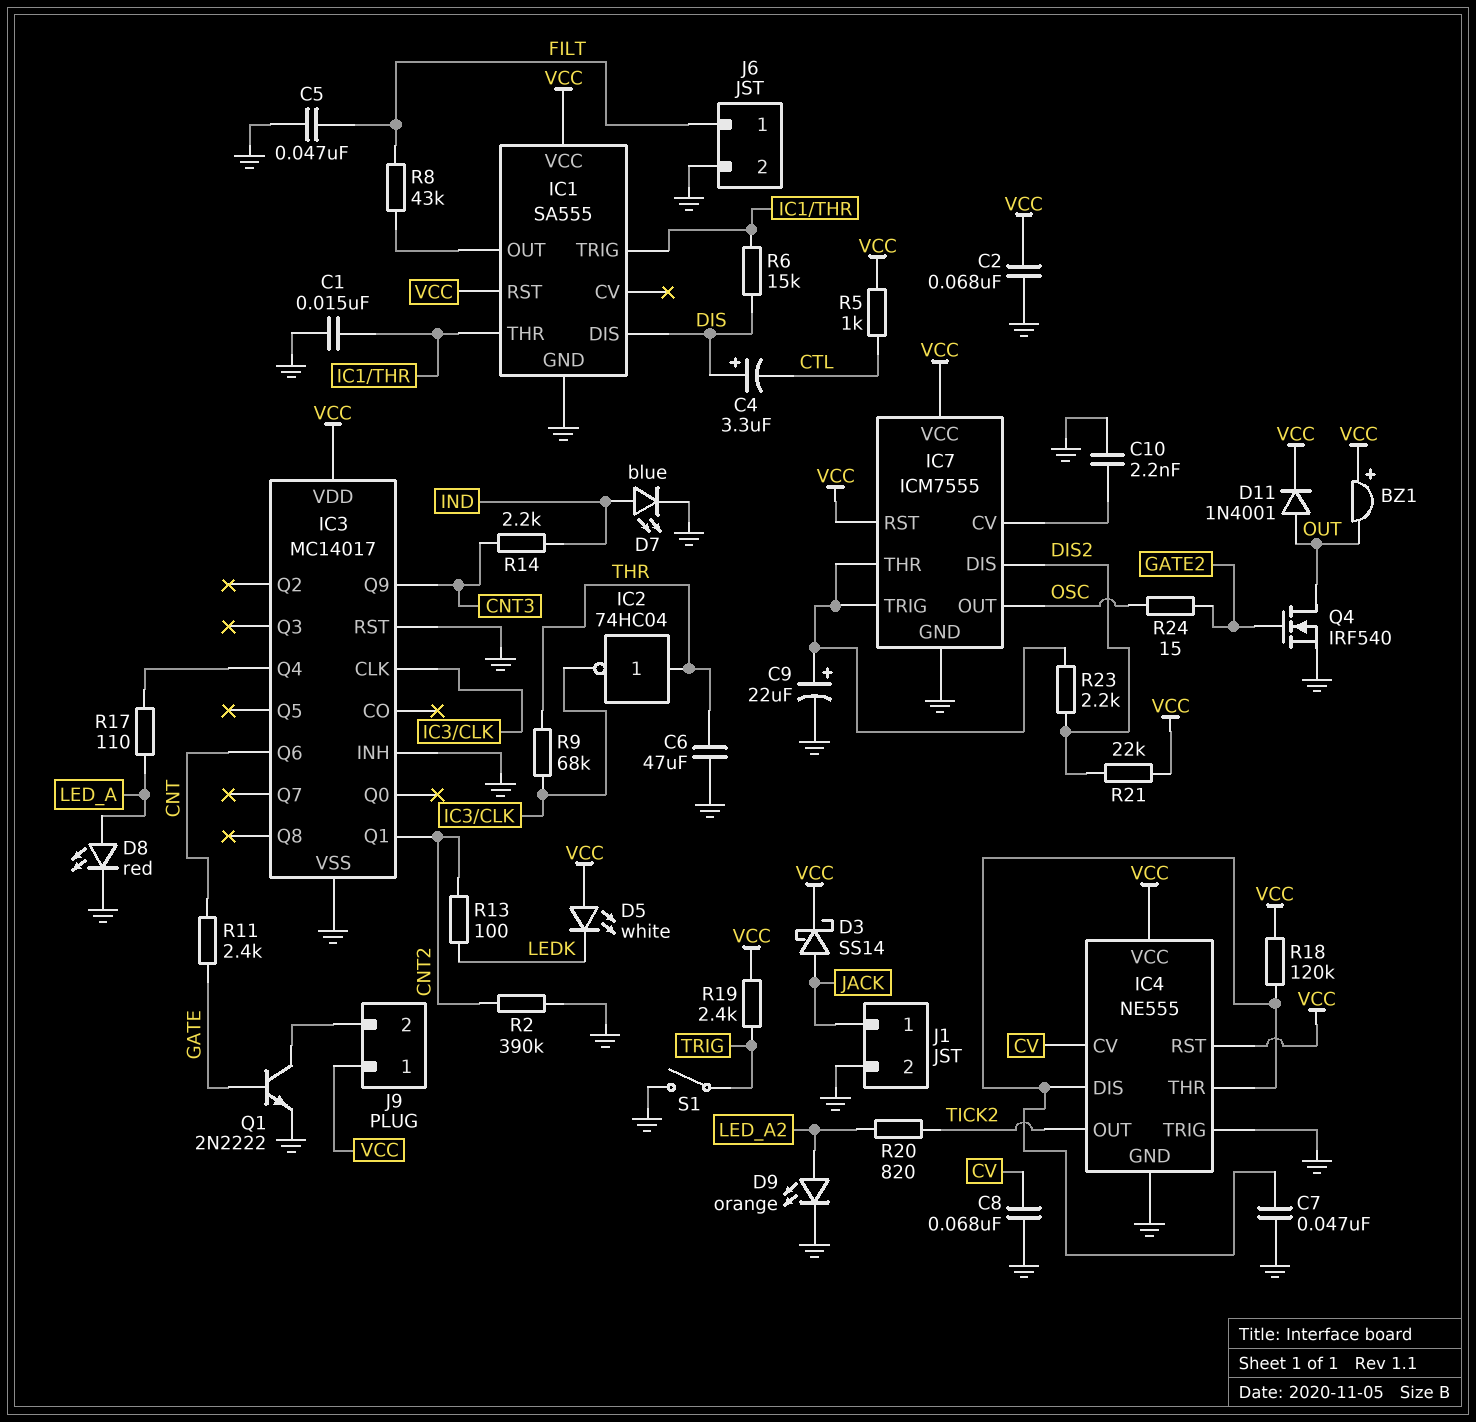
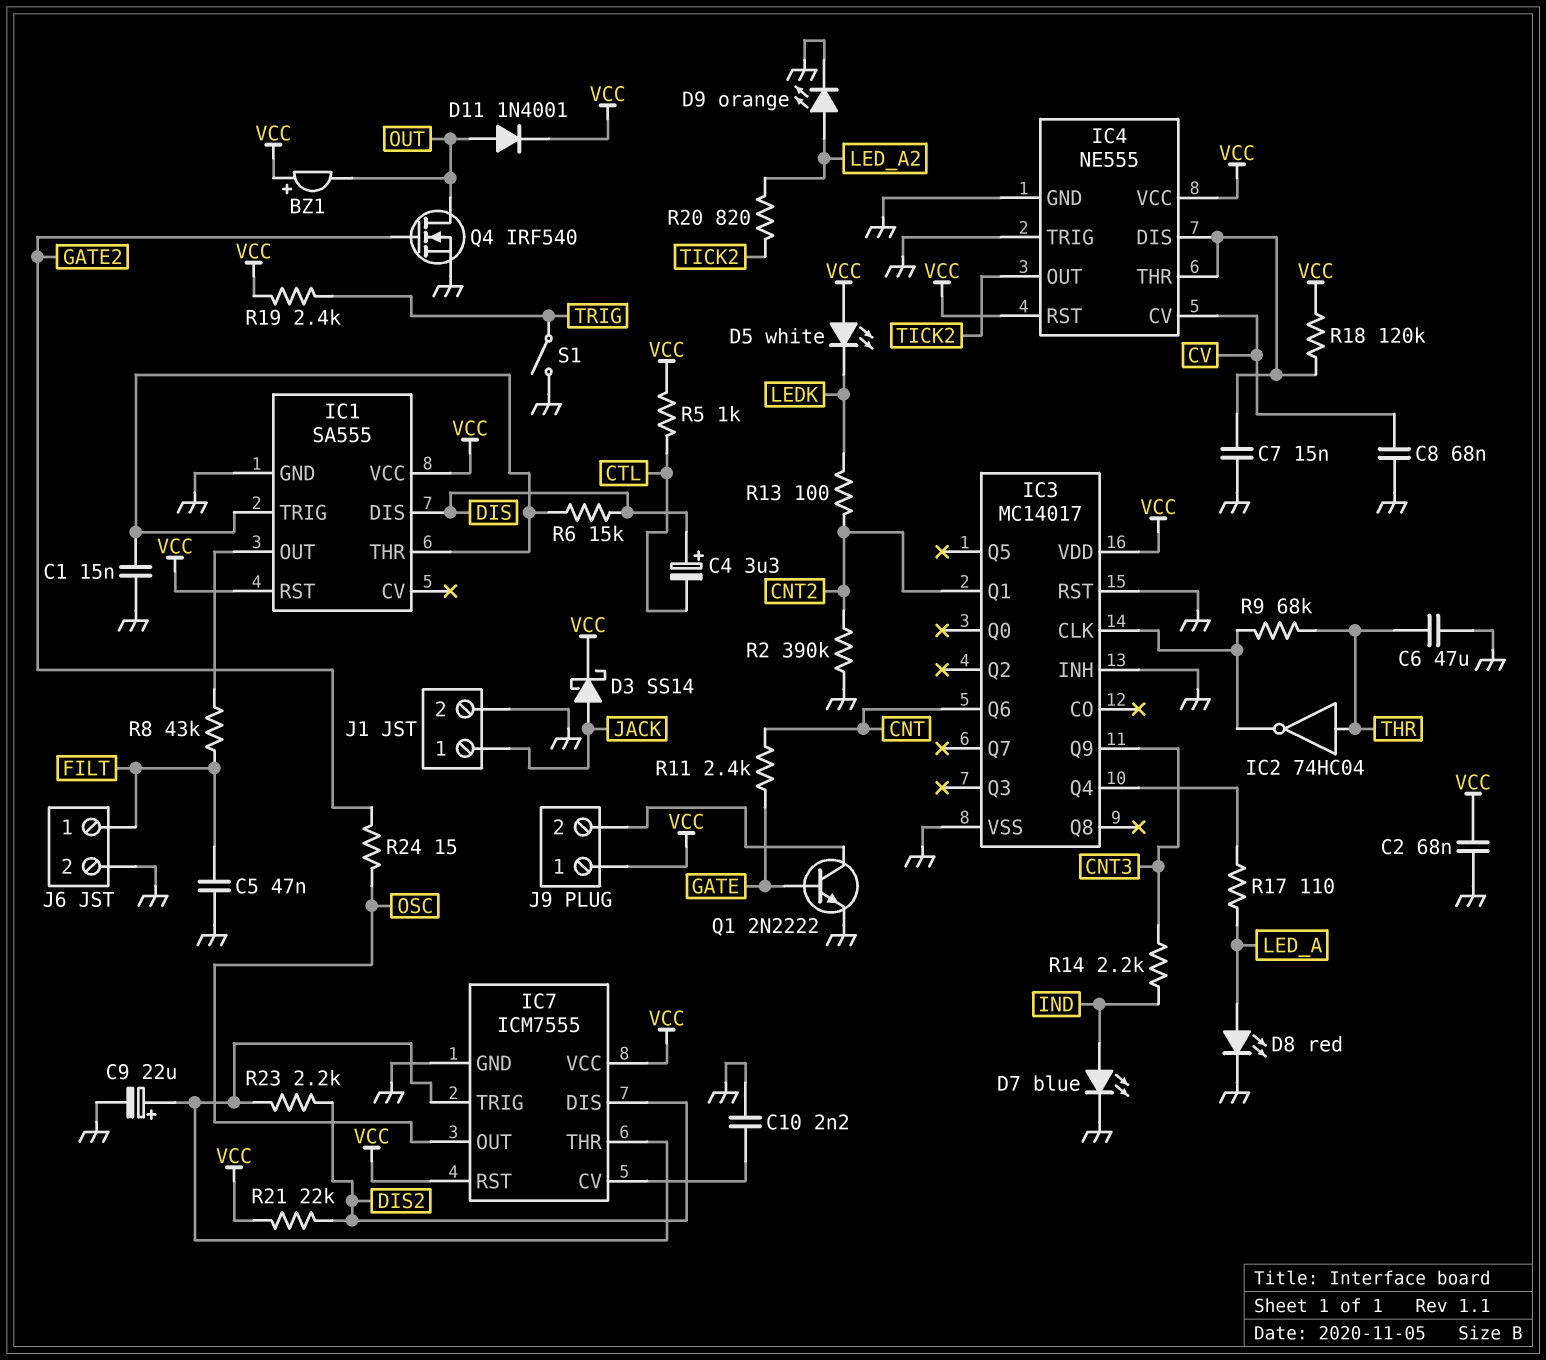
C7: 47nF (GND, IC4/DIS) -> 15nF (GND, IC4/DIS)

